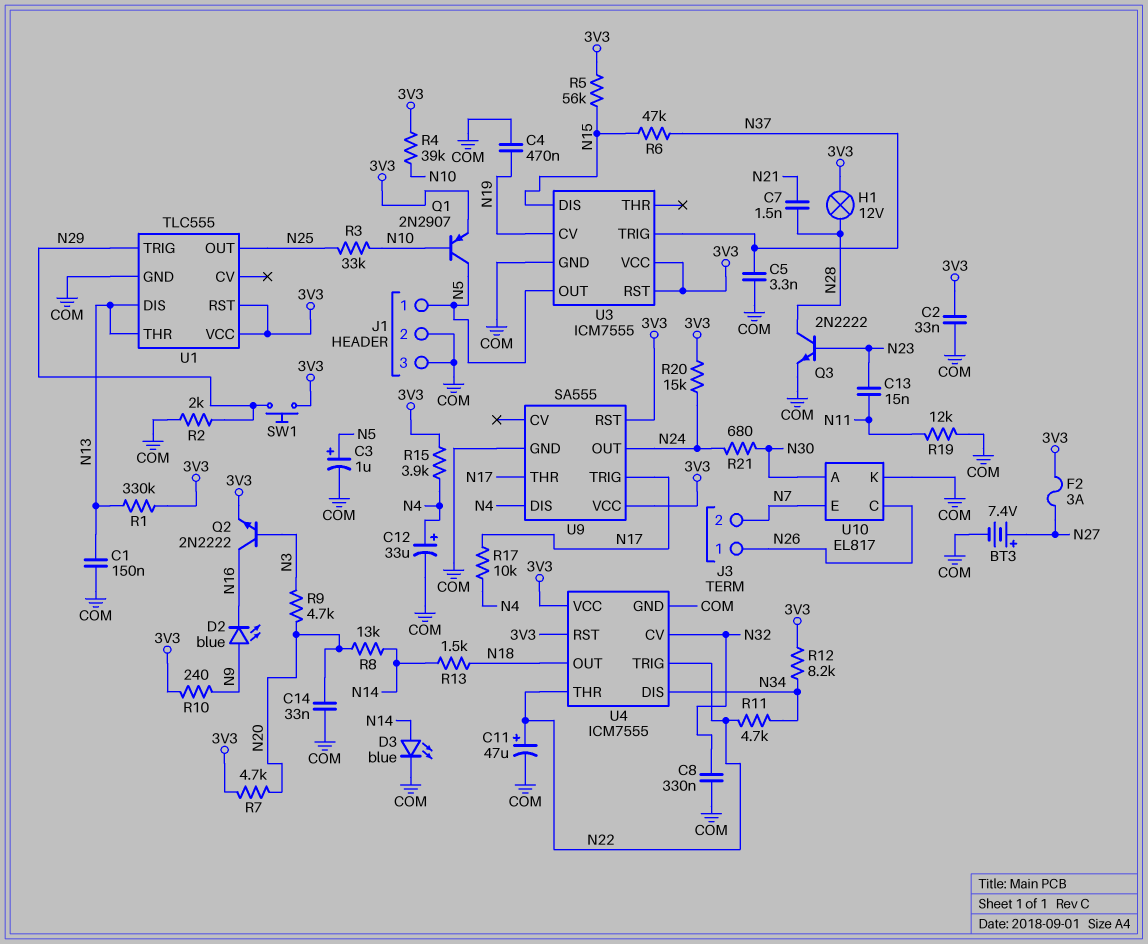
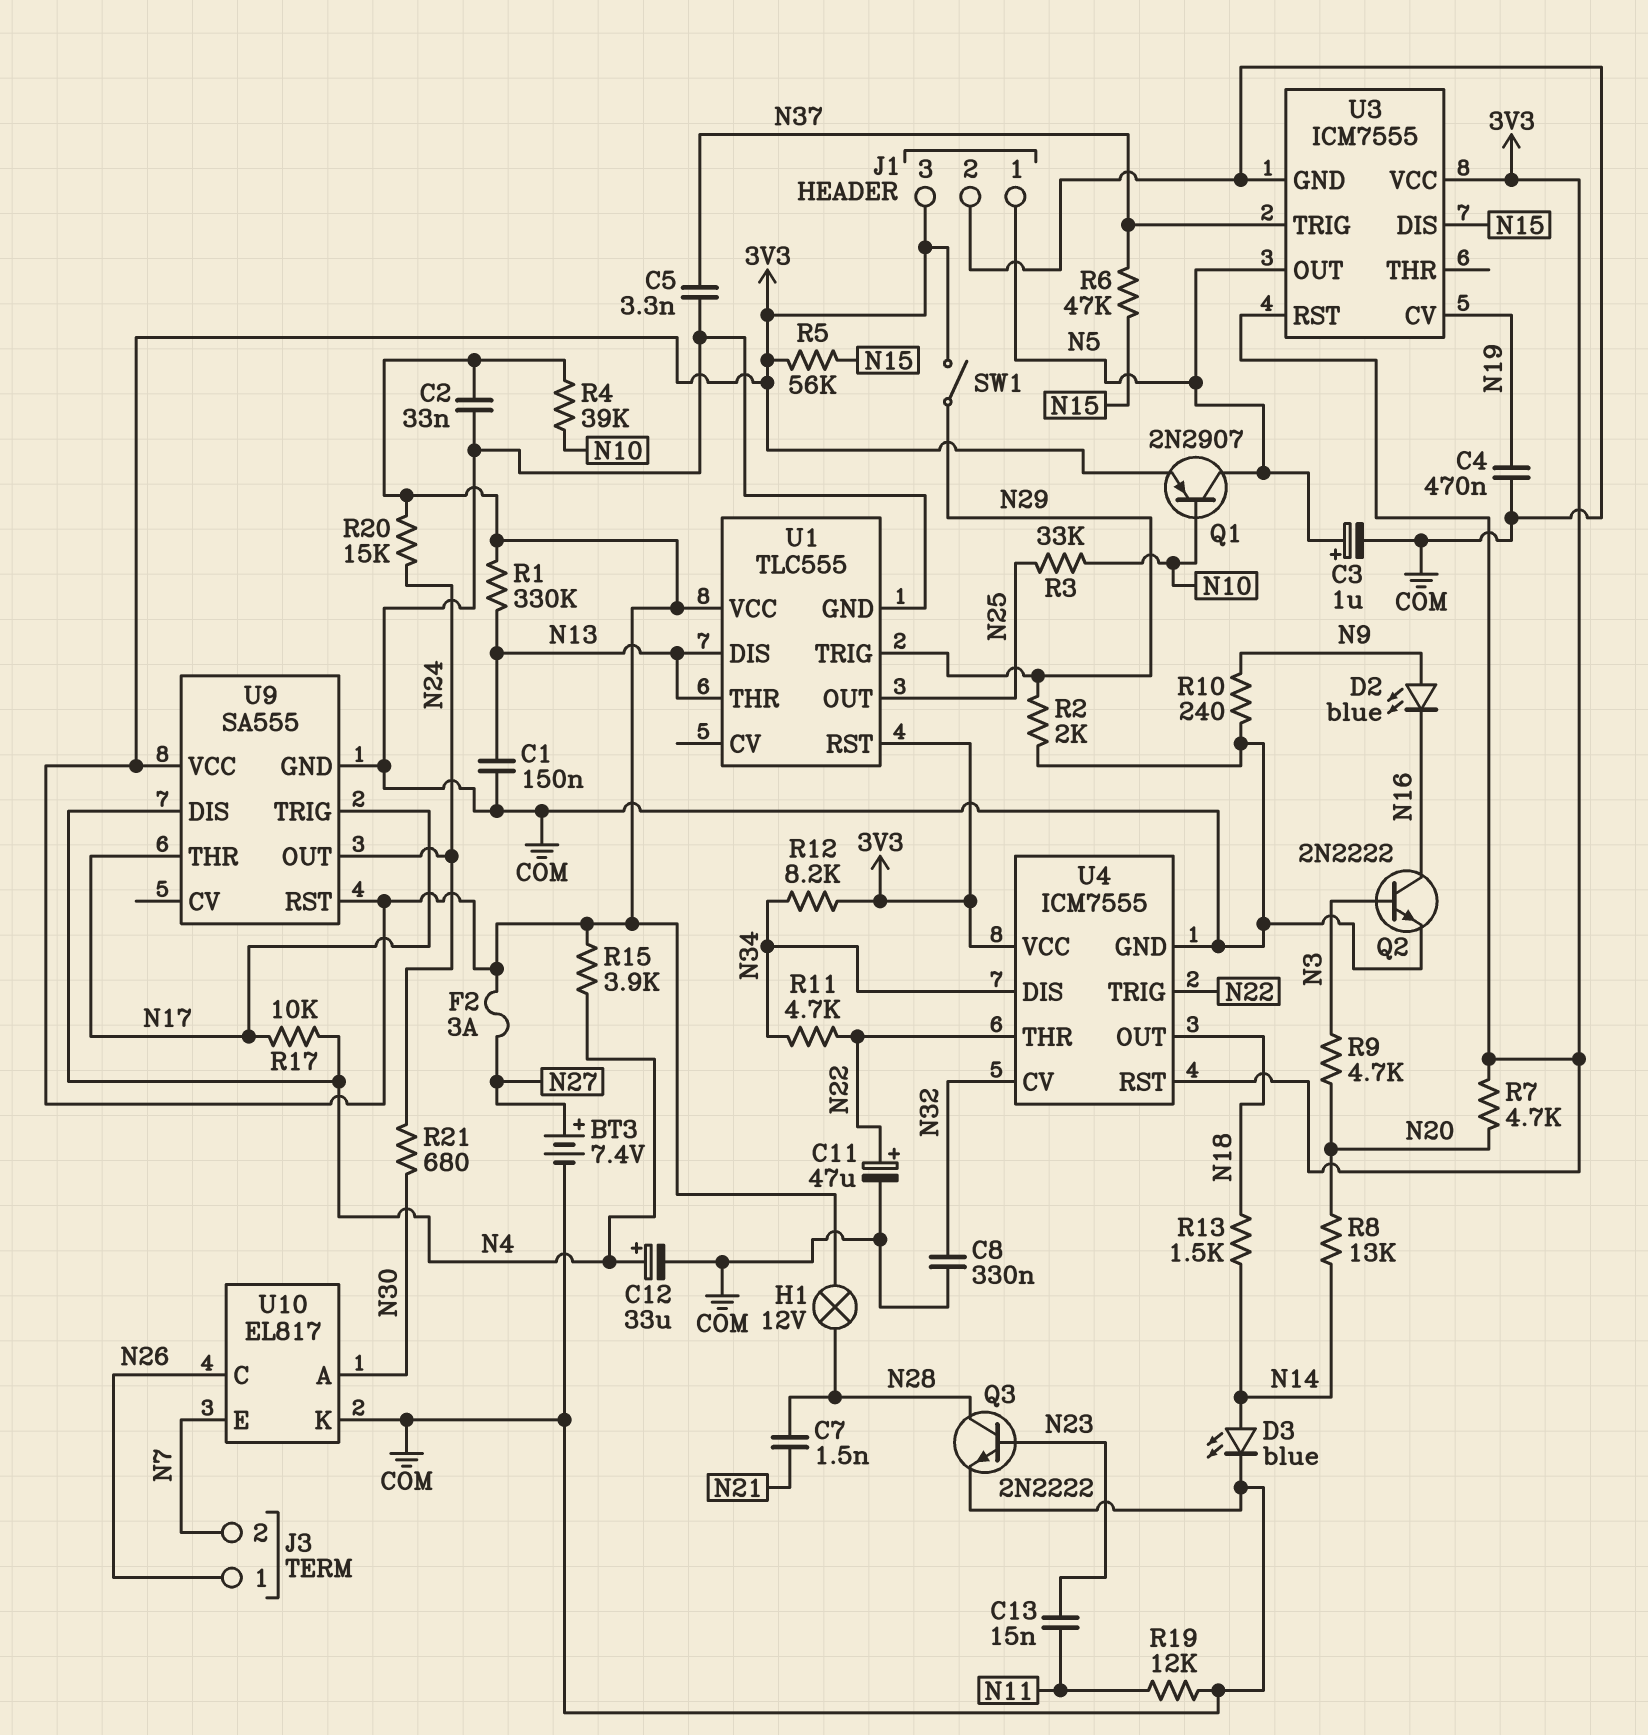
C14: 33nF (COM, N20) -> none
J1 pin 3: COM -> 3V3
Q2: NPN 2N2222 (B N3, C N16, E 3V3) -> NPN 2N2222 (B N3, C N16, E COM)
R10: 240 (3V3, N9) -> 240 (COM, N9)
SW1: button (3V3, N29) -> switch (3V3, N29)

